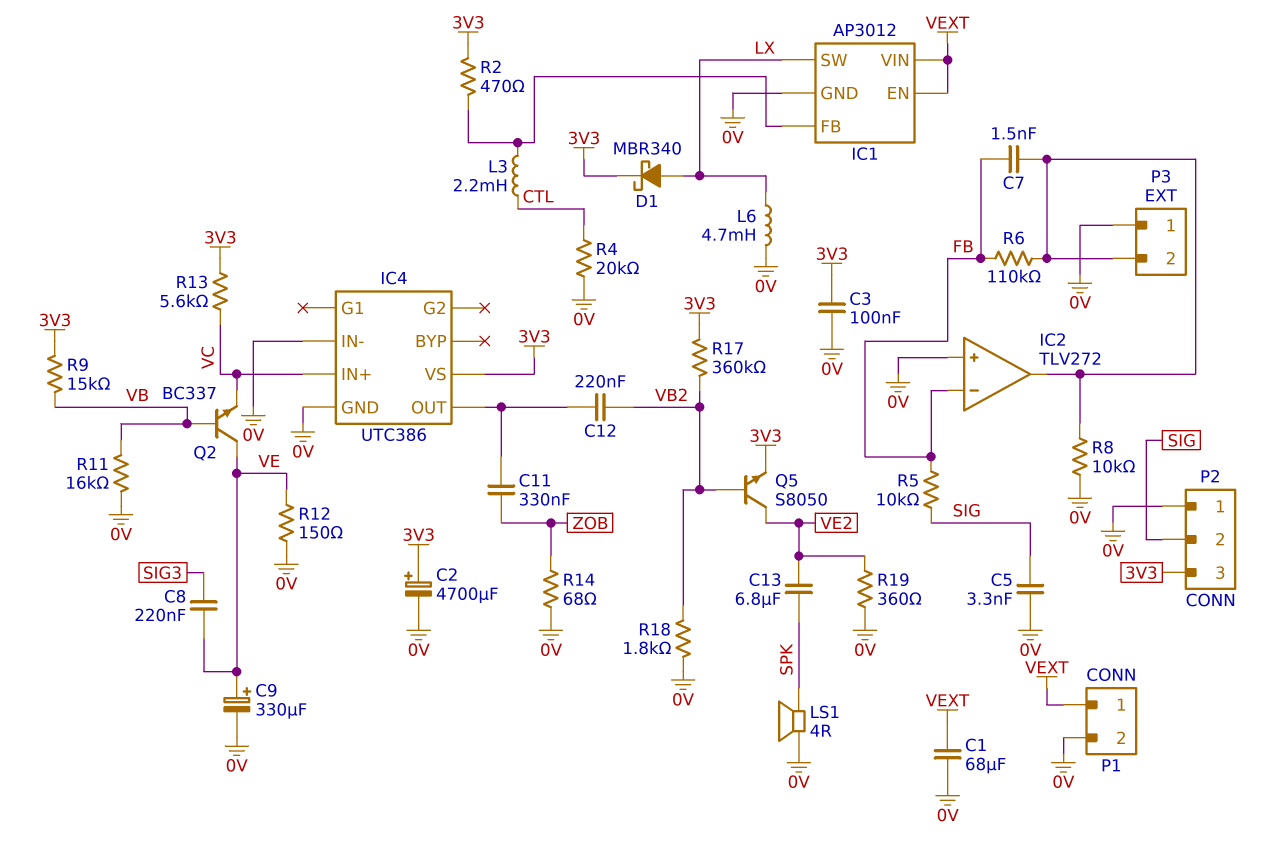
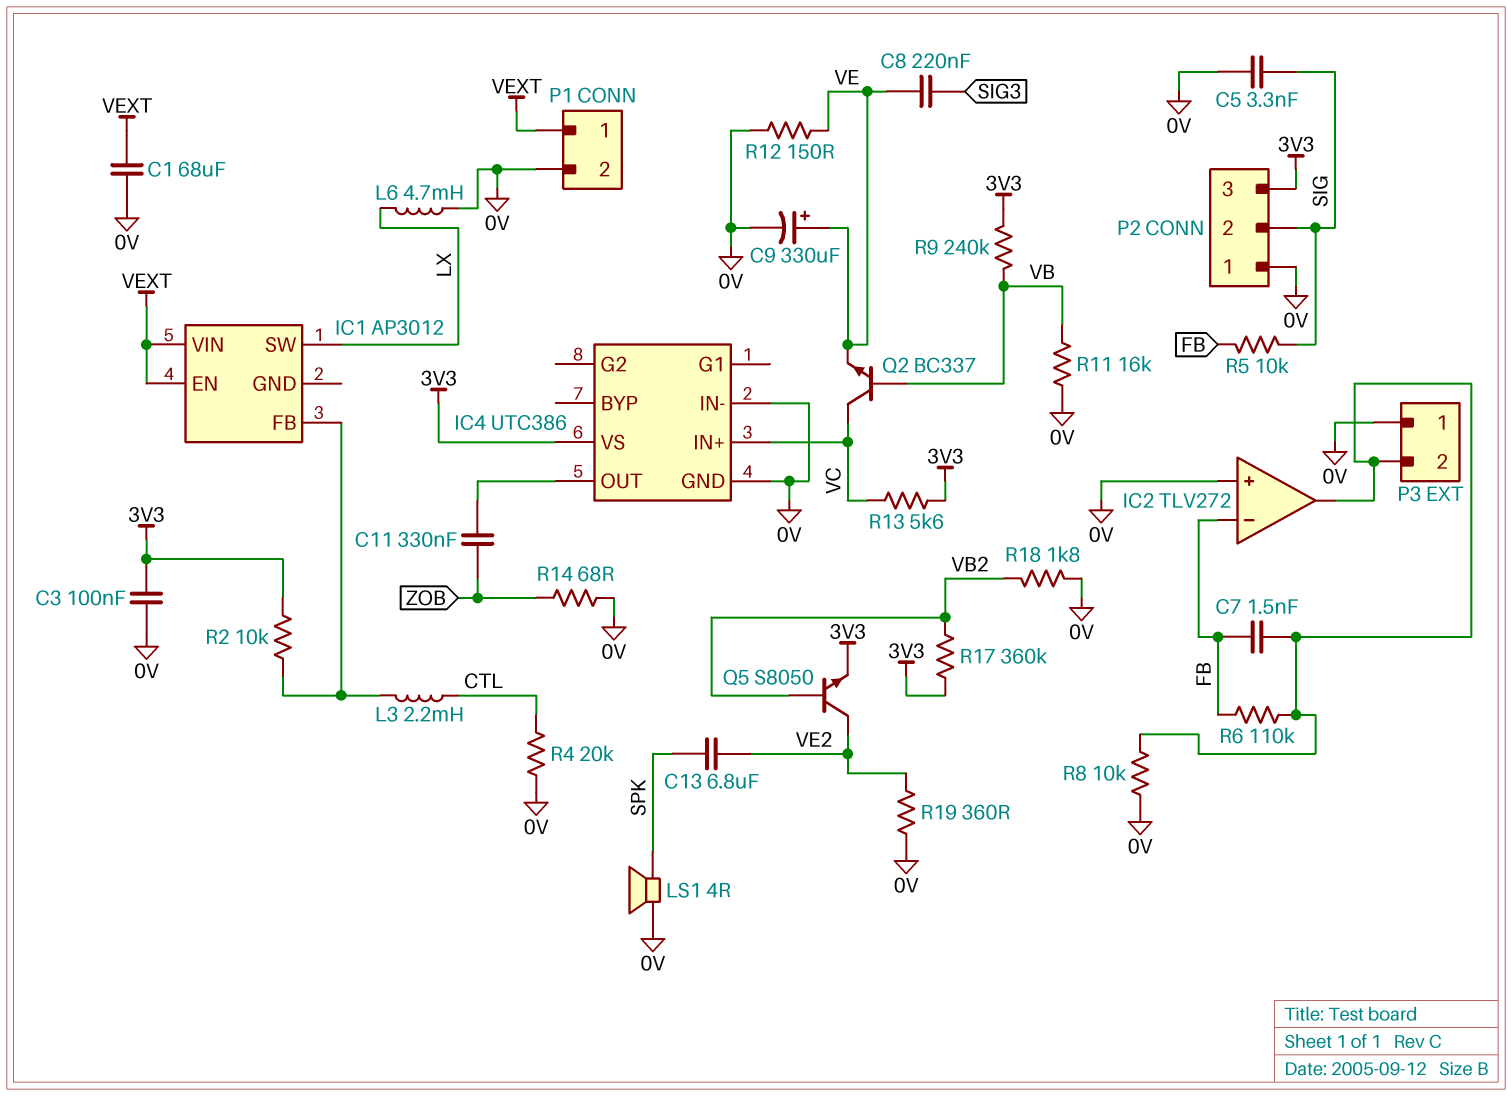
C2: 4700uF (plus 3V3, minus 0V) -> none
C12: 220nF (IC4/OUT, VB2) -> none
D1: schottky MBR340 (A LX, K 3V3) -> none
IC1 pin GND: 0V -> none
Q2: NPN BC337 (B VB, C VE, E VC) -> NPN BC337 (B VB, C VC, E VE)
R2: 470 (3V3, IC1/FB) -> 10k (3V3, IC1/FB)
R9: 15k (3V3, VB) -> 240k (3V3, VB)

